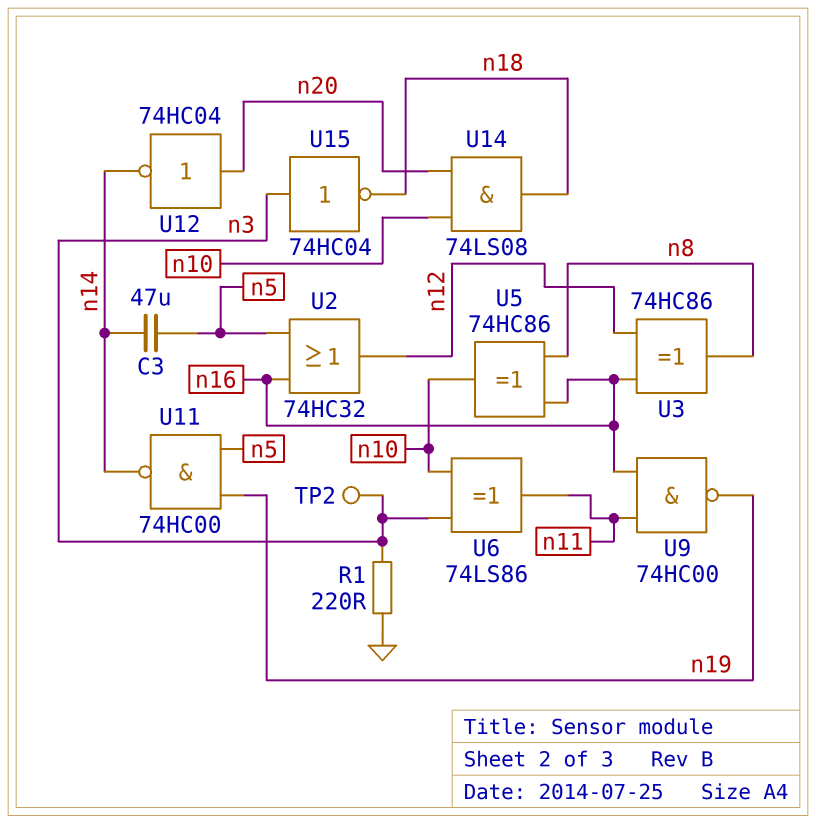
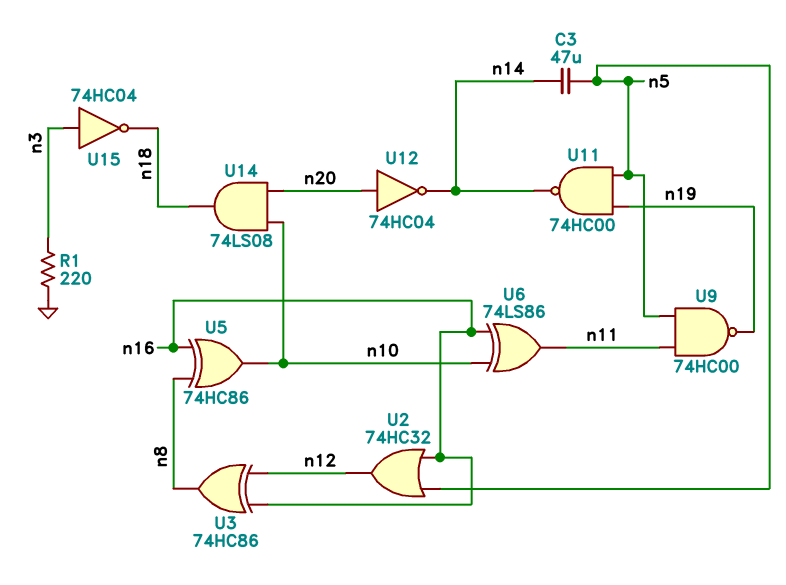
TP2: test point (n3) -> none
U6: XOR 74LS86 (in n3, in n10, out n11) -> XOR 74LS86 (in n10, in n16, out n11)
U9: NAND 74HC00 (in n11, in n16, out n19) -> NAND 74HC00 (in n5, in n11, out n19)

